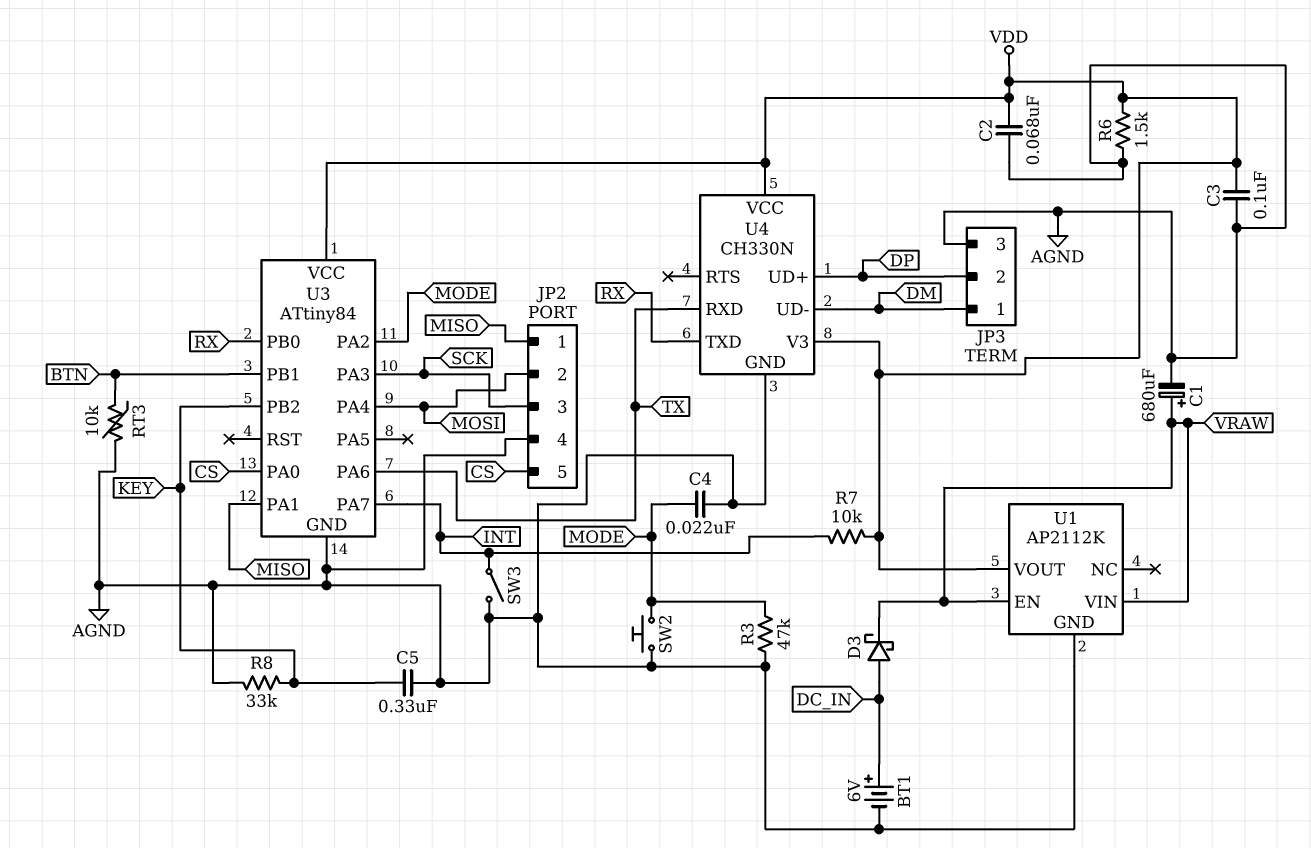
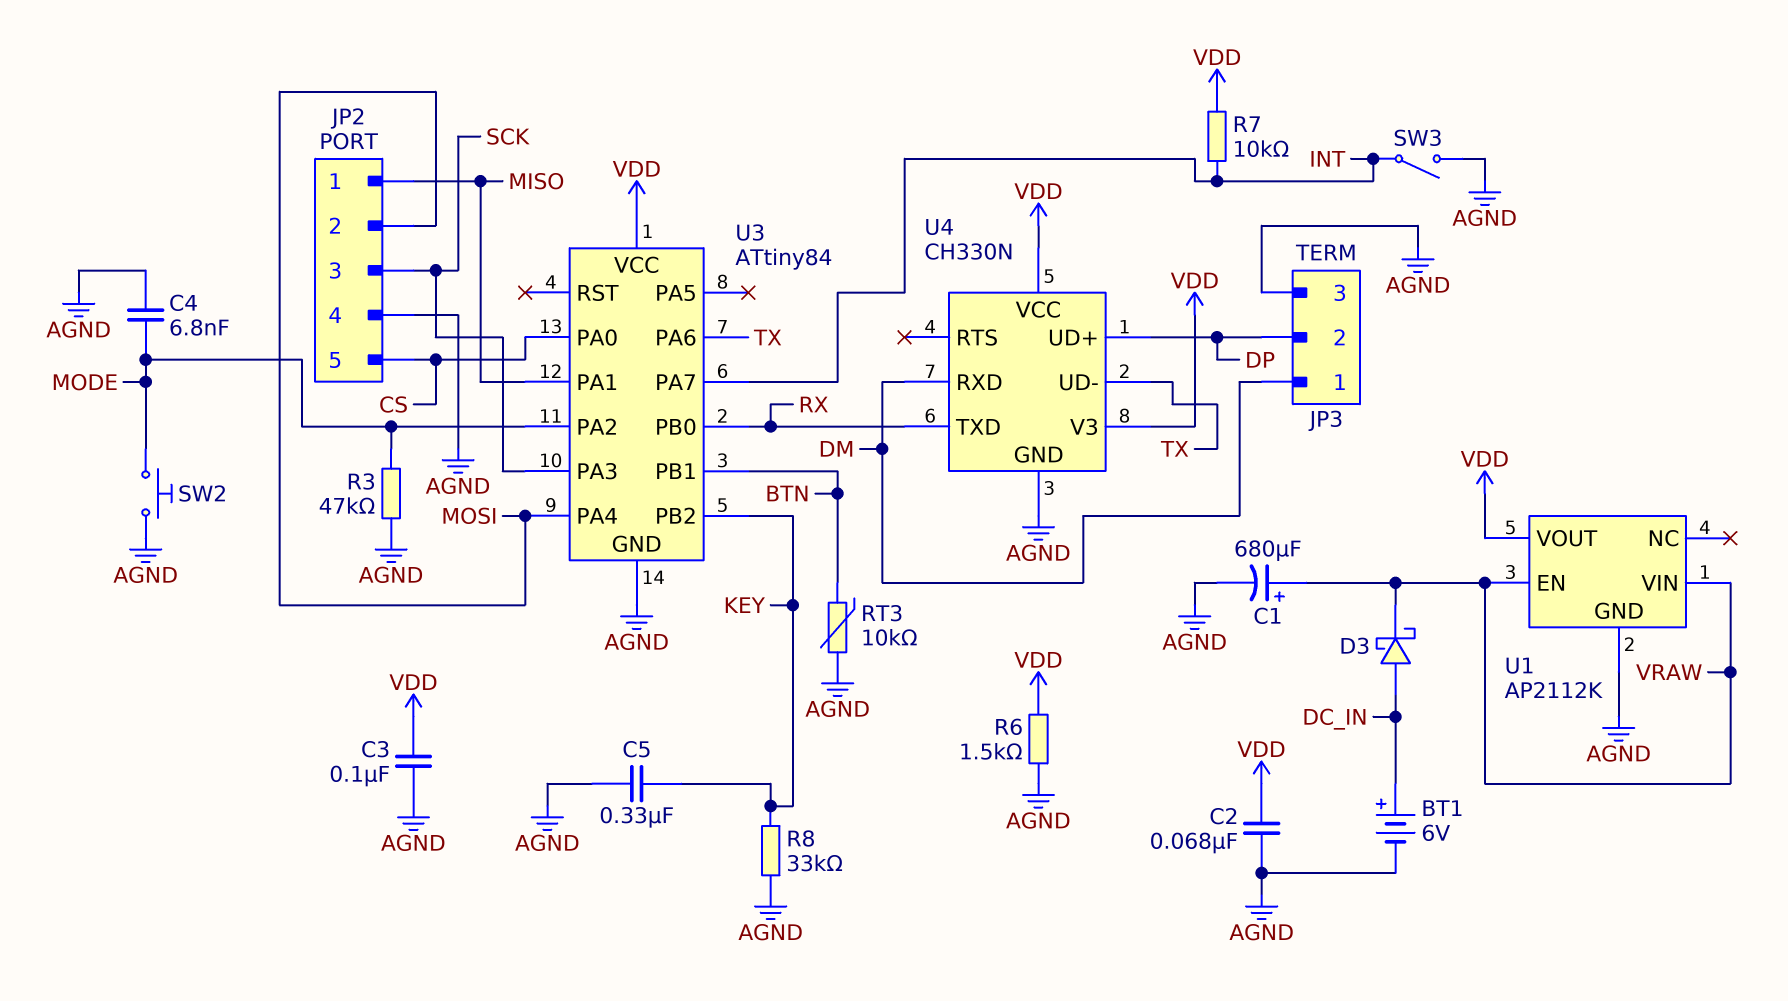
C4: 22nF (AGND, MODE) -> 6.8nF (AGND, MODE)
U4 pin RXD: TX -> DM
U4 pin UD-: DM -> TX

